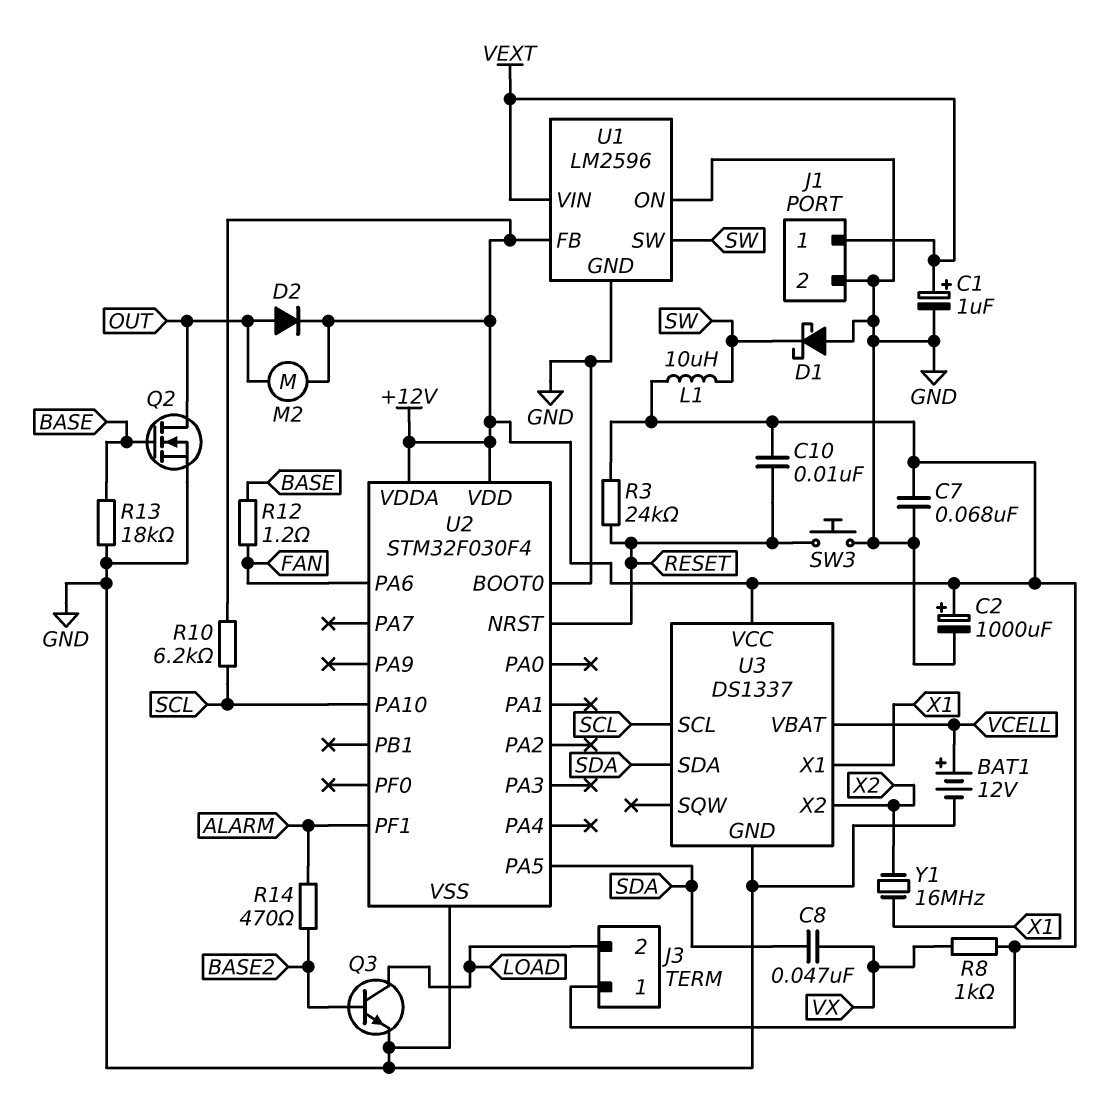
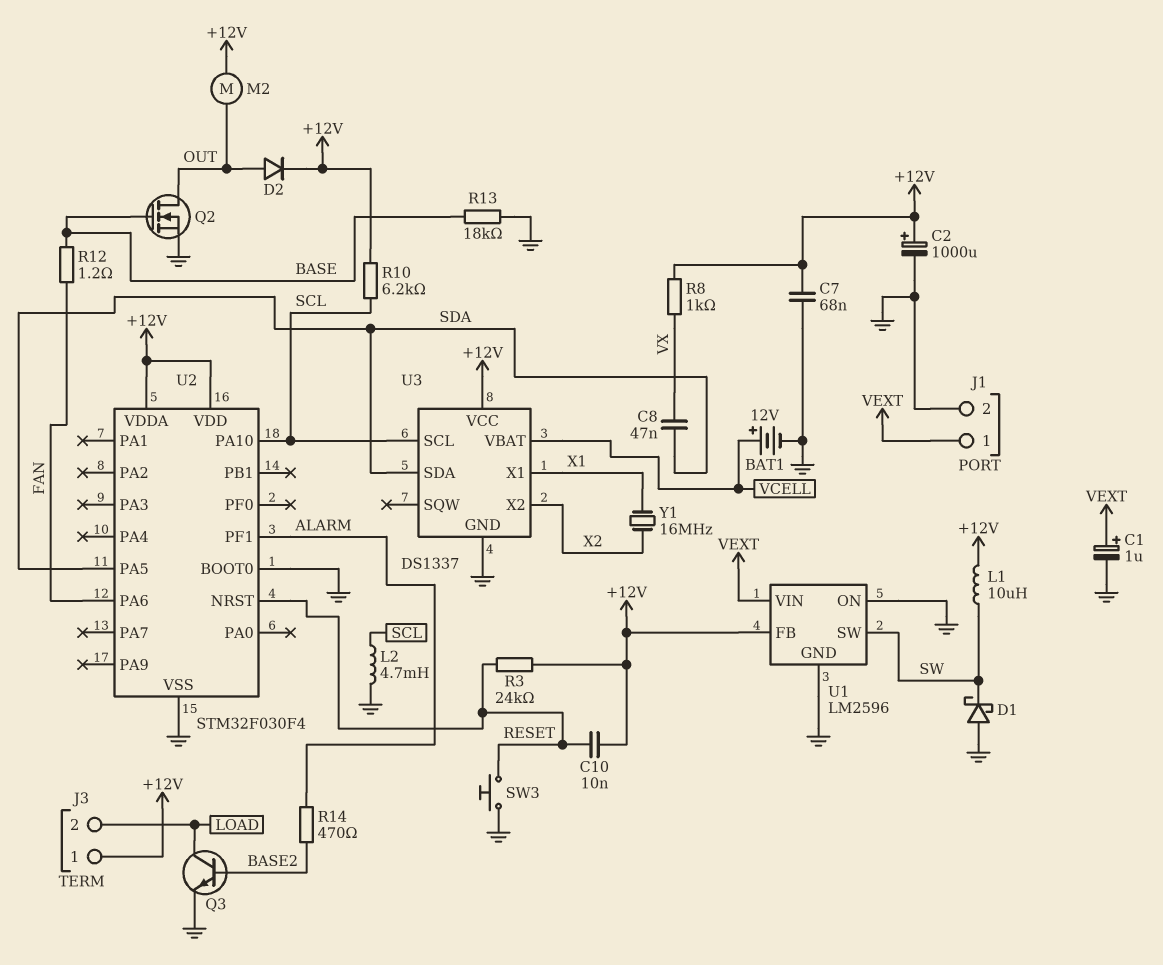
L2: none -> 4.7mH (GND, SCL)

